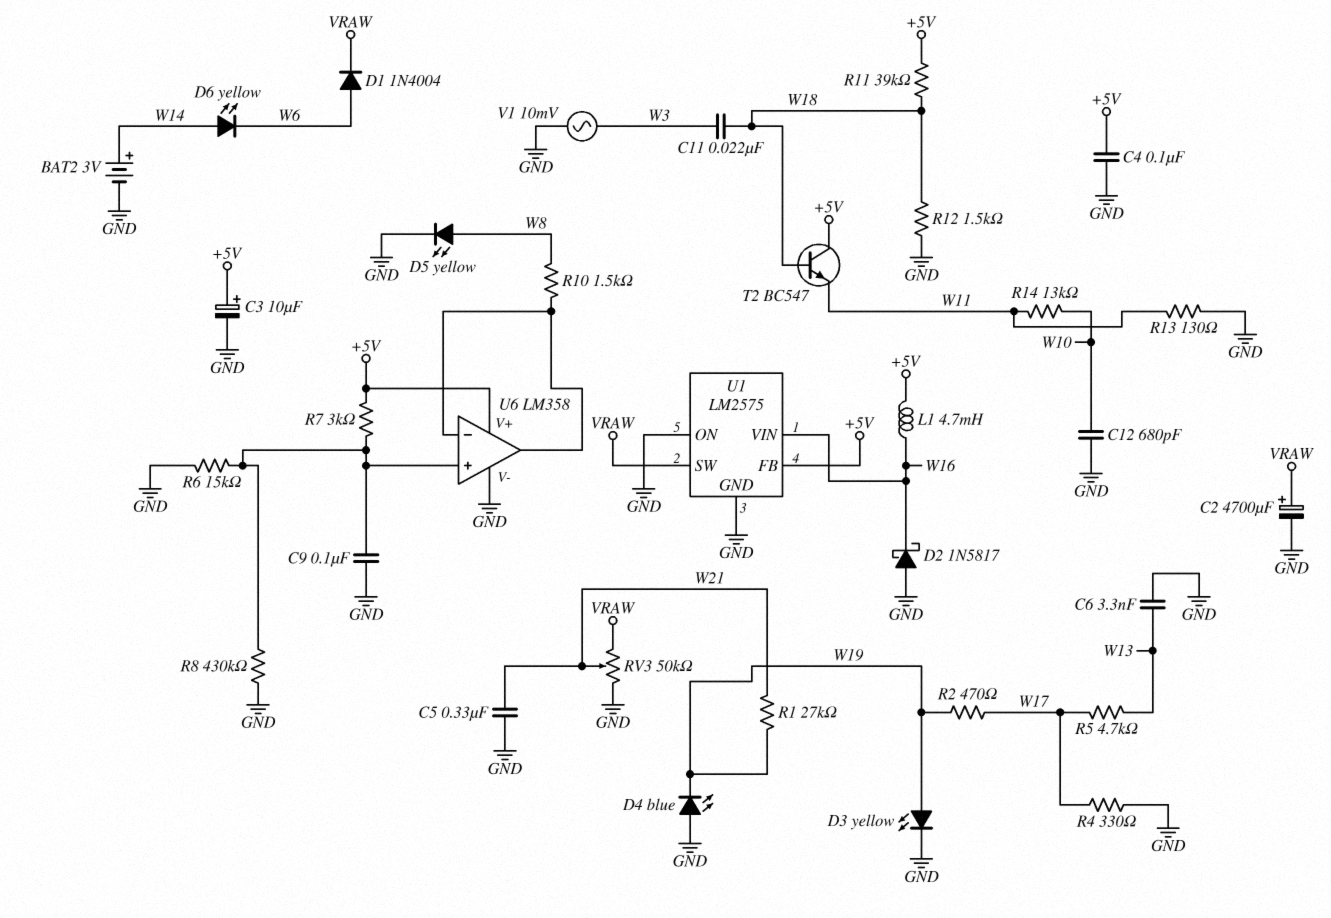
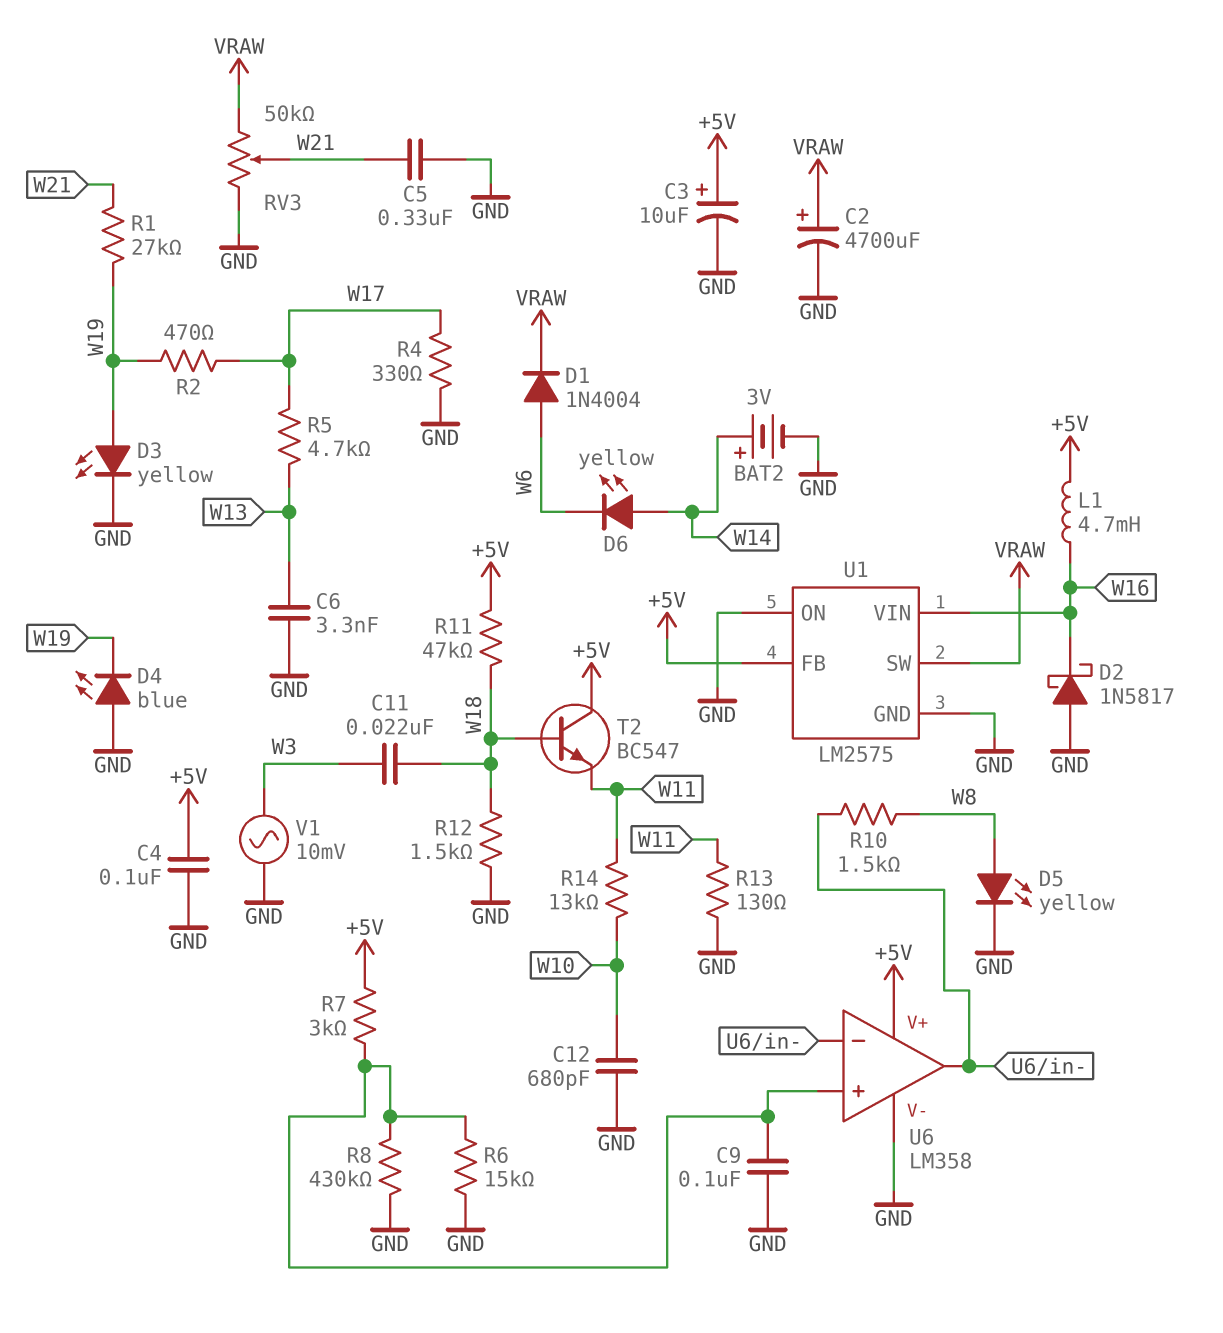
R11: 39k (+5V, W18) -> 47k (+5V, W18)

